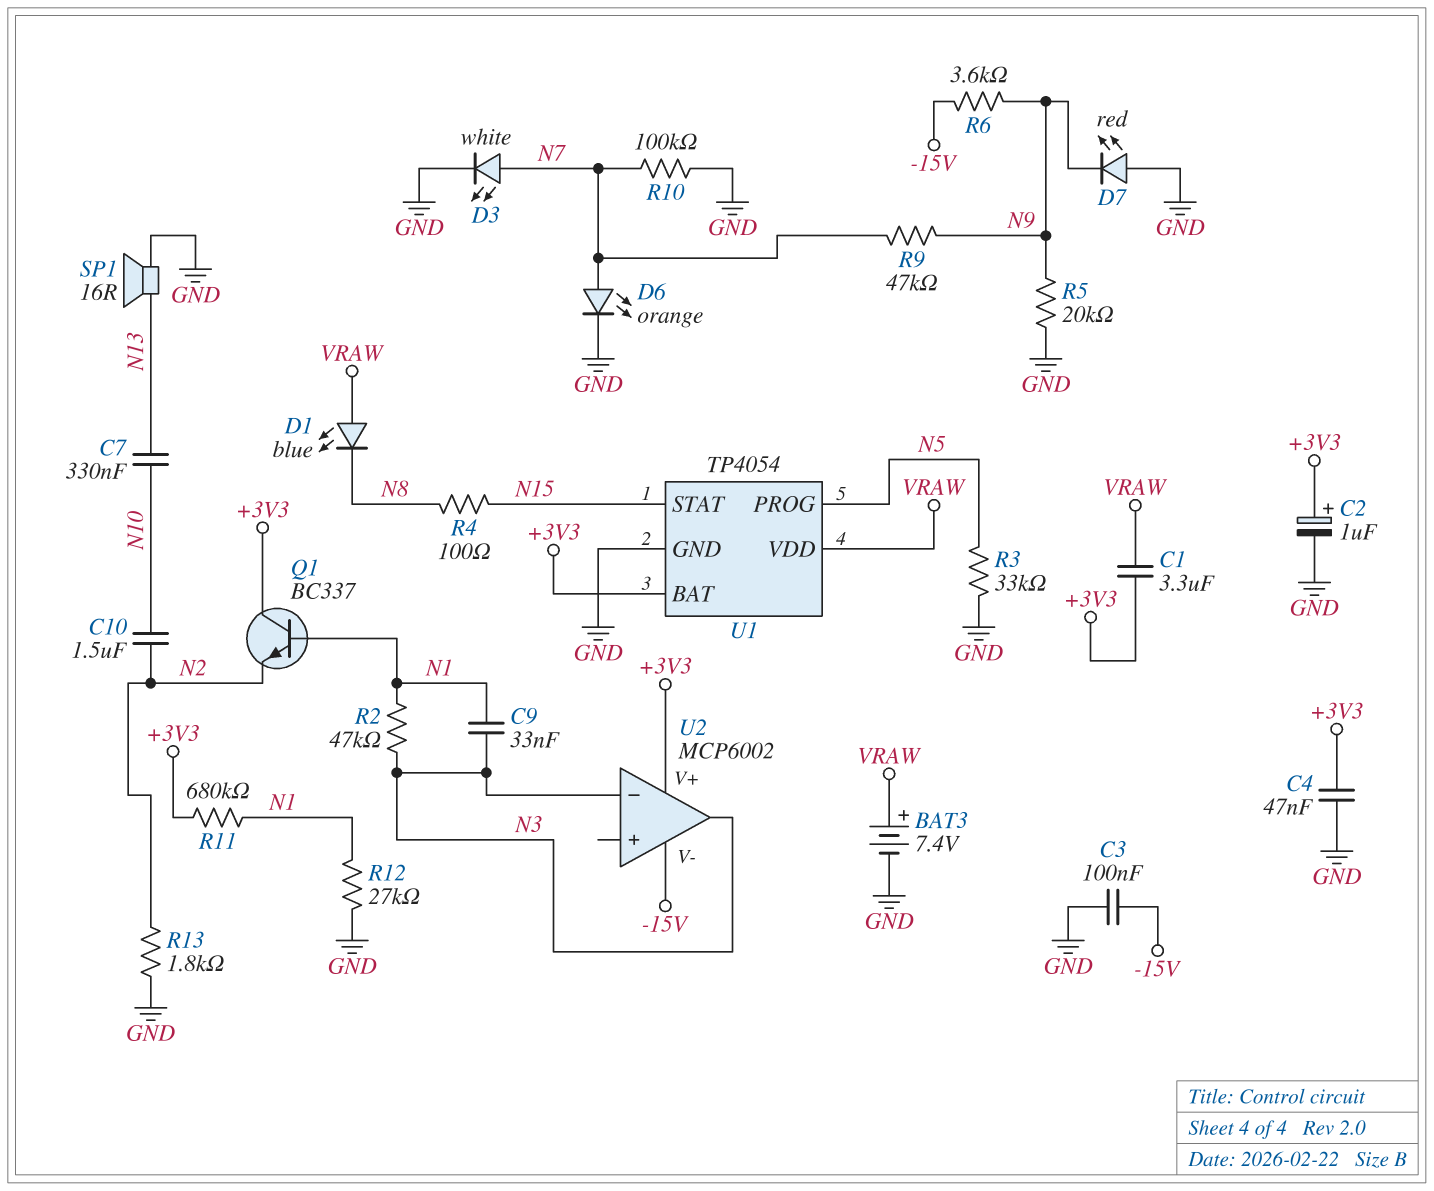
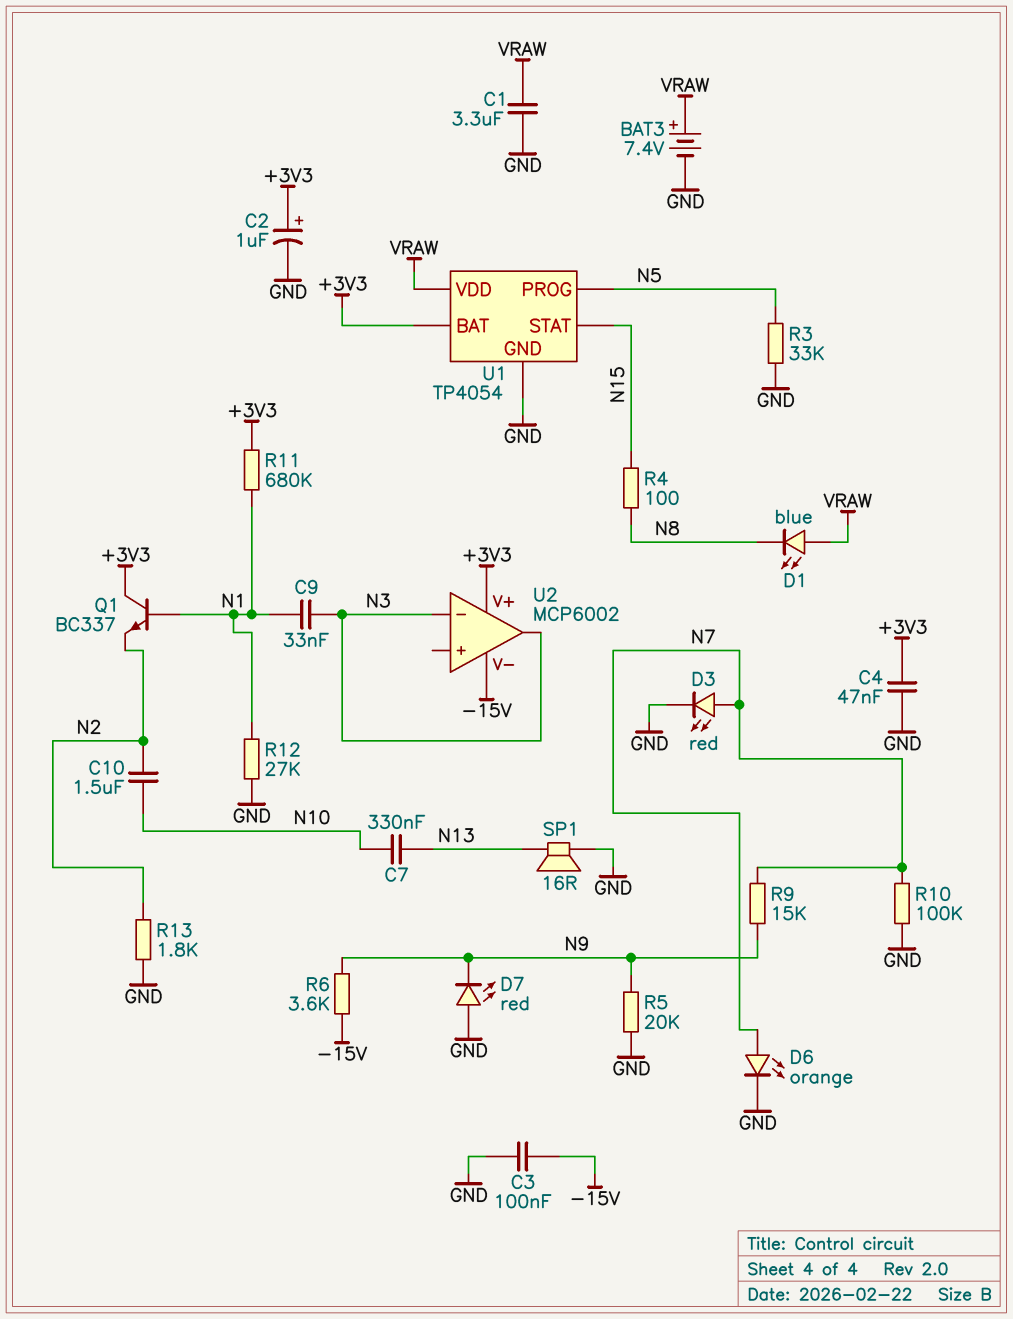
C1: 3.3uF (+3V3, VRAW) -> 3.3uF (GND, VRAW)
D3: LED white (A N7, K GND) -> LED red (A N7, K GND)
R2: 47k (N1, N3) -> none
R9: 47k (N7, N9) -> 15k (N7, N9)

